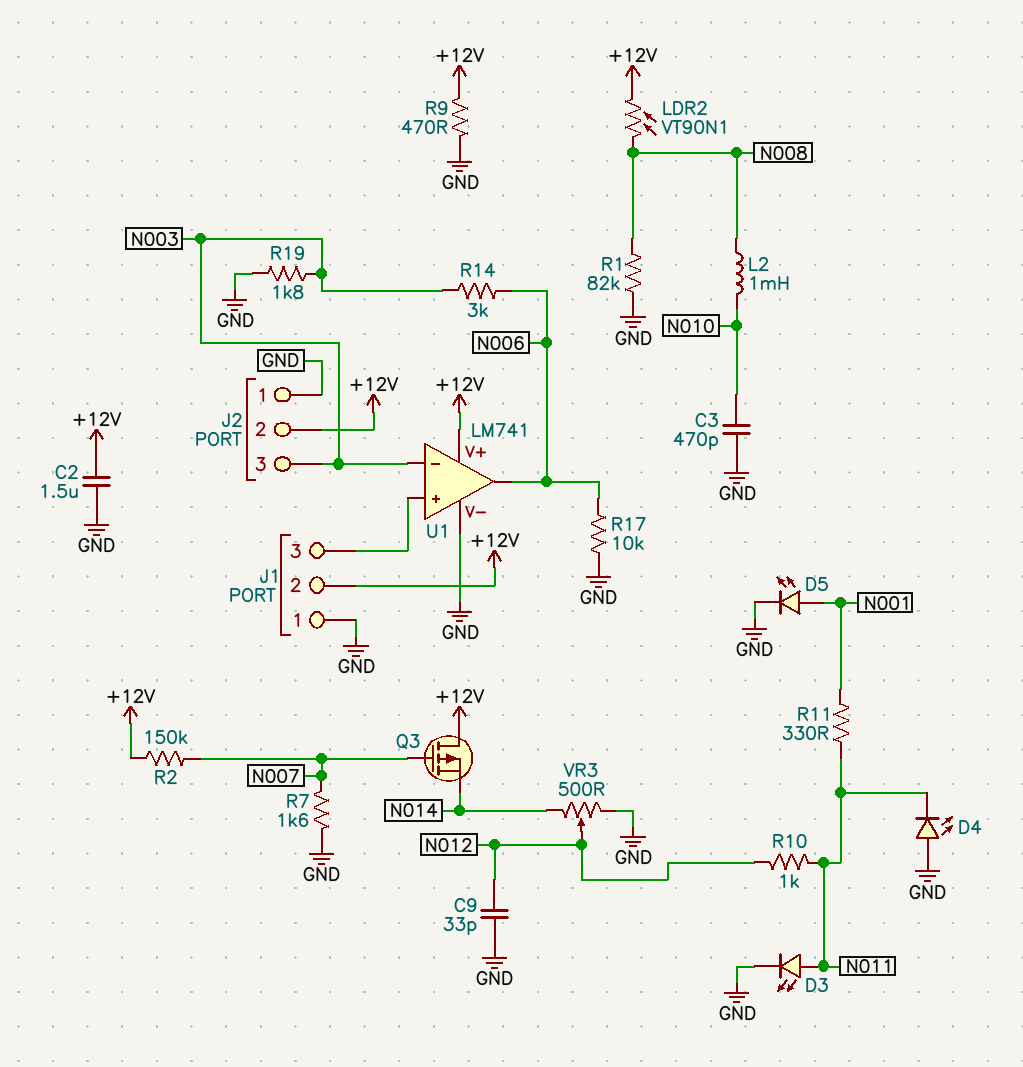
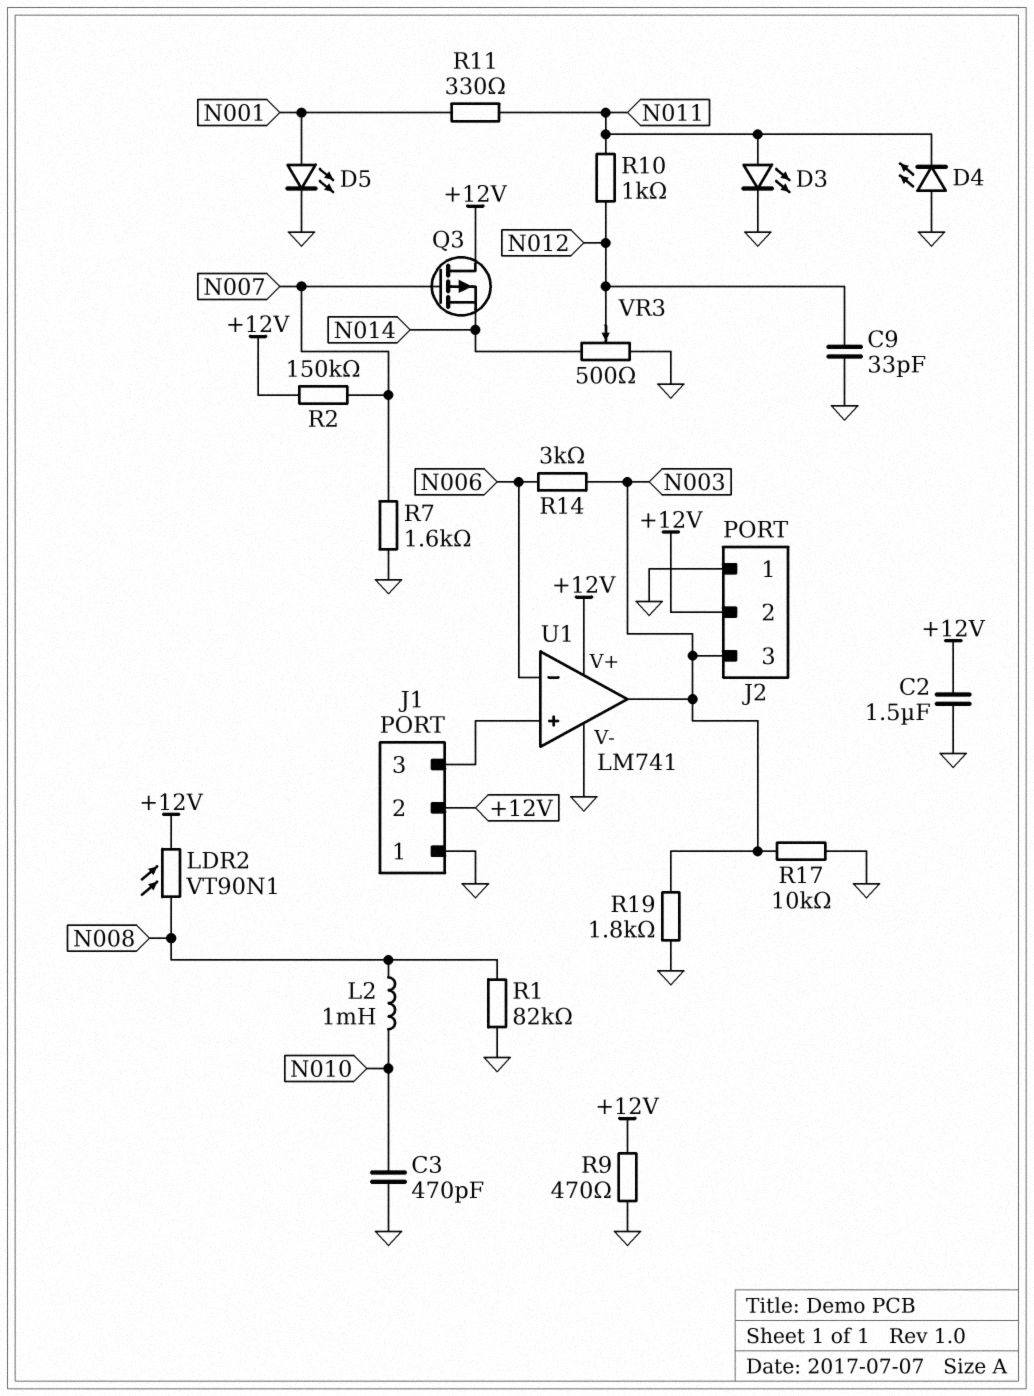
R17: 10k (GND, N006) -> 10k (GND, N003)
U1 pin in-: N003 -> N006
U1 pin out: N006 -> N003

